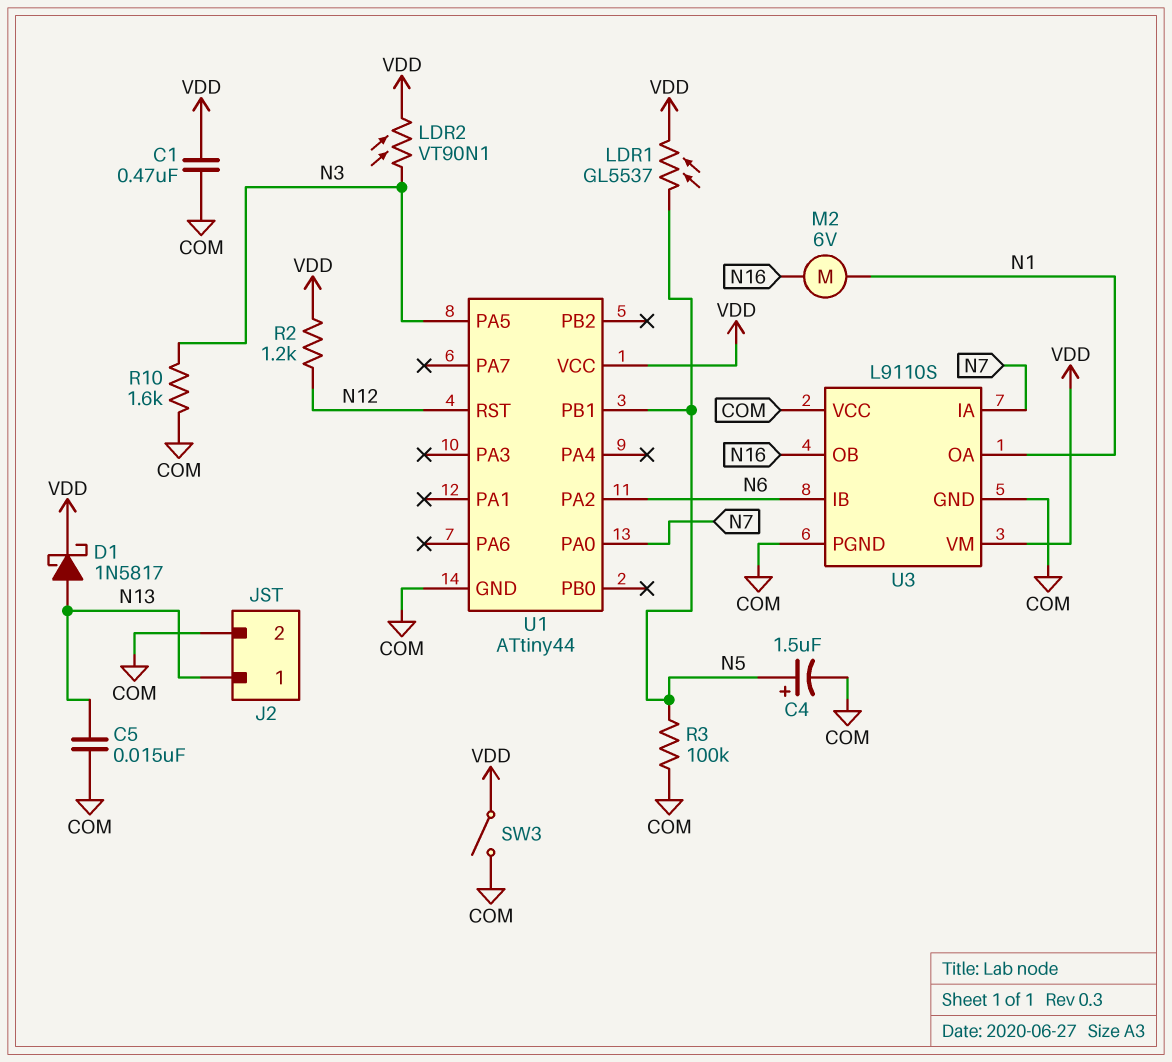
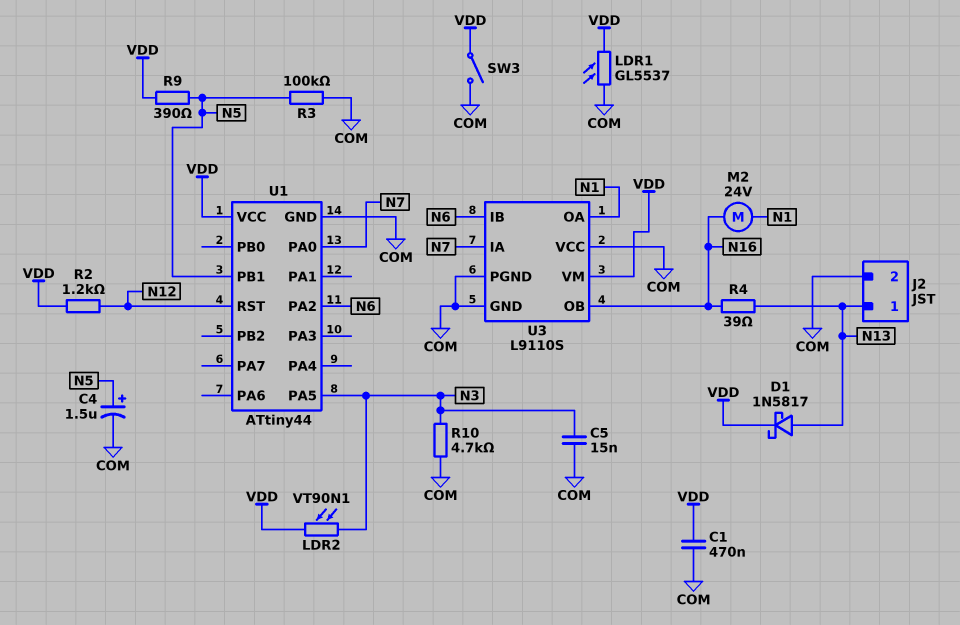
C5: 15nF (COM, N13) -> 15nF (COM, N3)
LDR1: GL5537 (N5, VDD) -> GL5537 (COM, VDD)
M2: motor 6V (N1, N16) -> motor 24V (N1, N16)
R4: none -> 39 (N13, N16)
R9: none -> 390 (N5, VDD)
R10: 1.6k (COM, N3) -> 4.7k (COM, N3)

